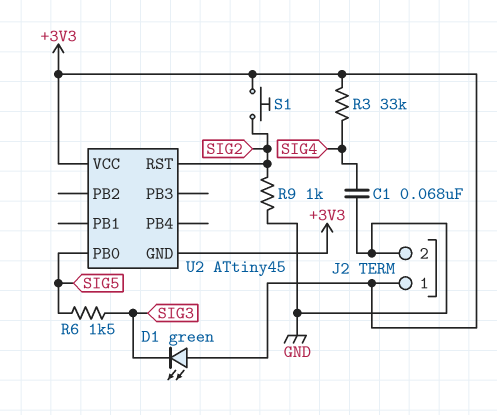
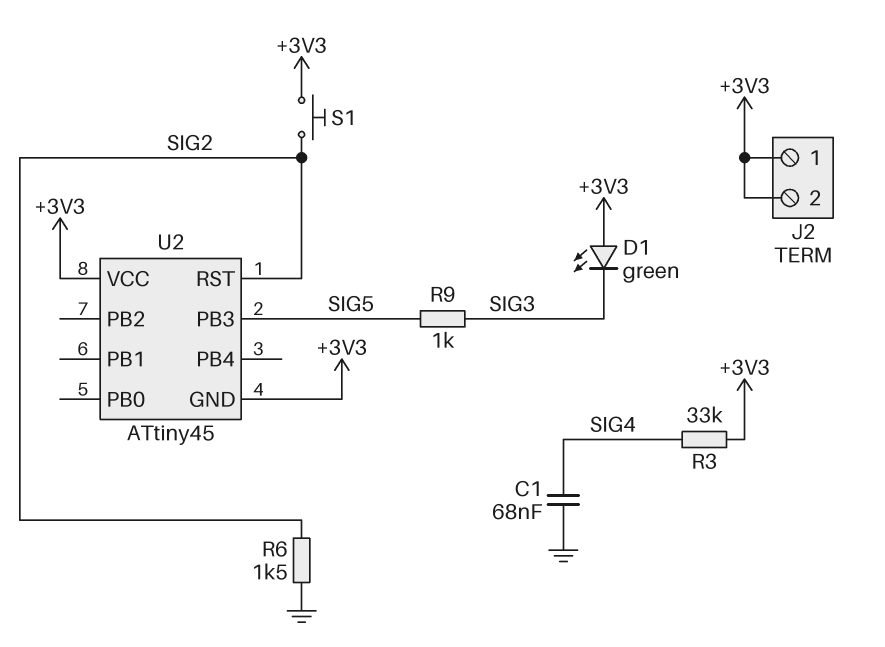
J2 pin 2: GND -> +3V3
R6: 1.5k (SIG3, SIG5) -> 1.5k (GND, SIG2)
R9: 1k (GND, SIG2) -> 1k (SIG3, SIG5)
U2 pin PB0: SIG5 -> none
U2 pin PB3: none -> SIG5

